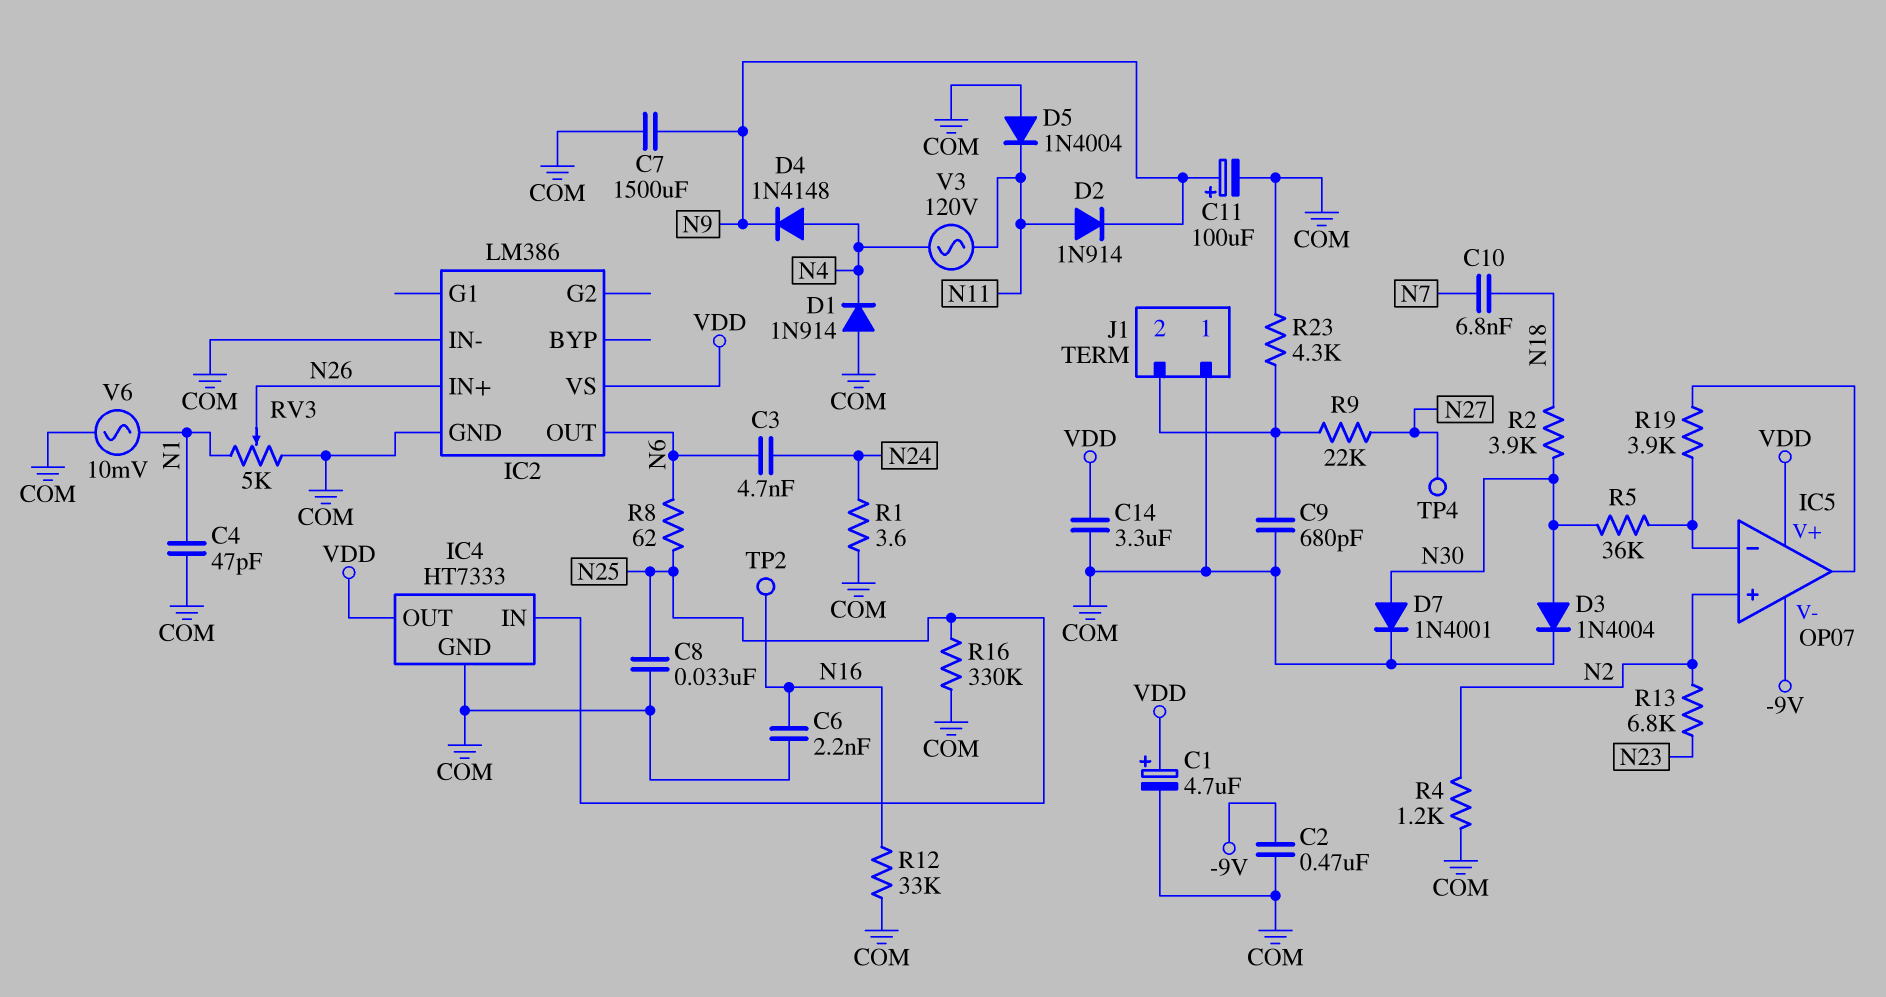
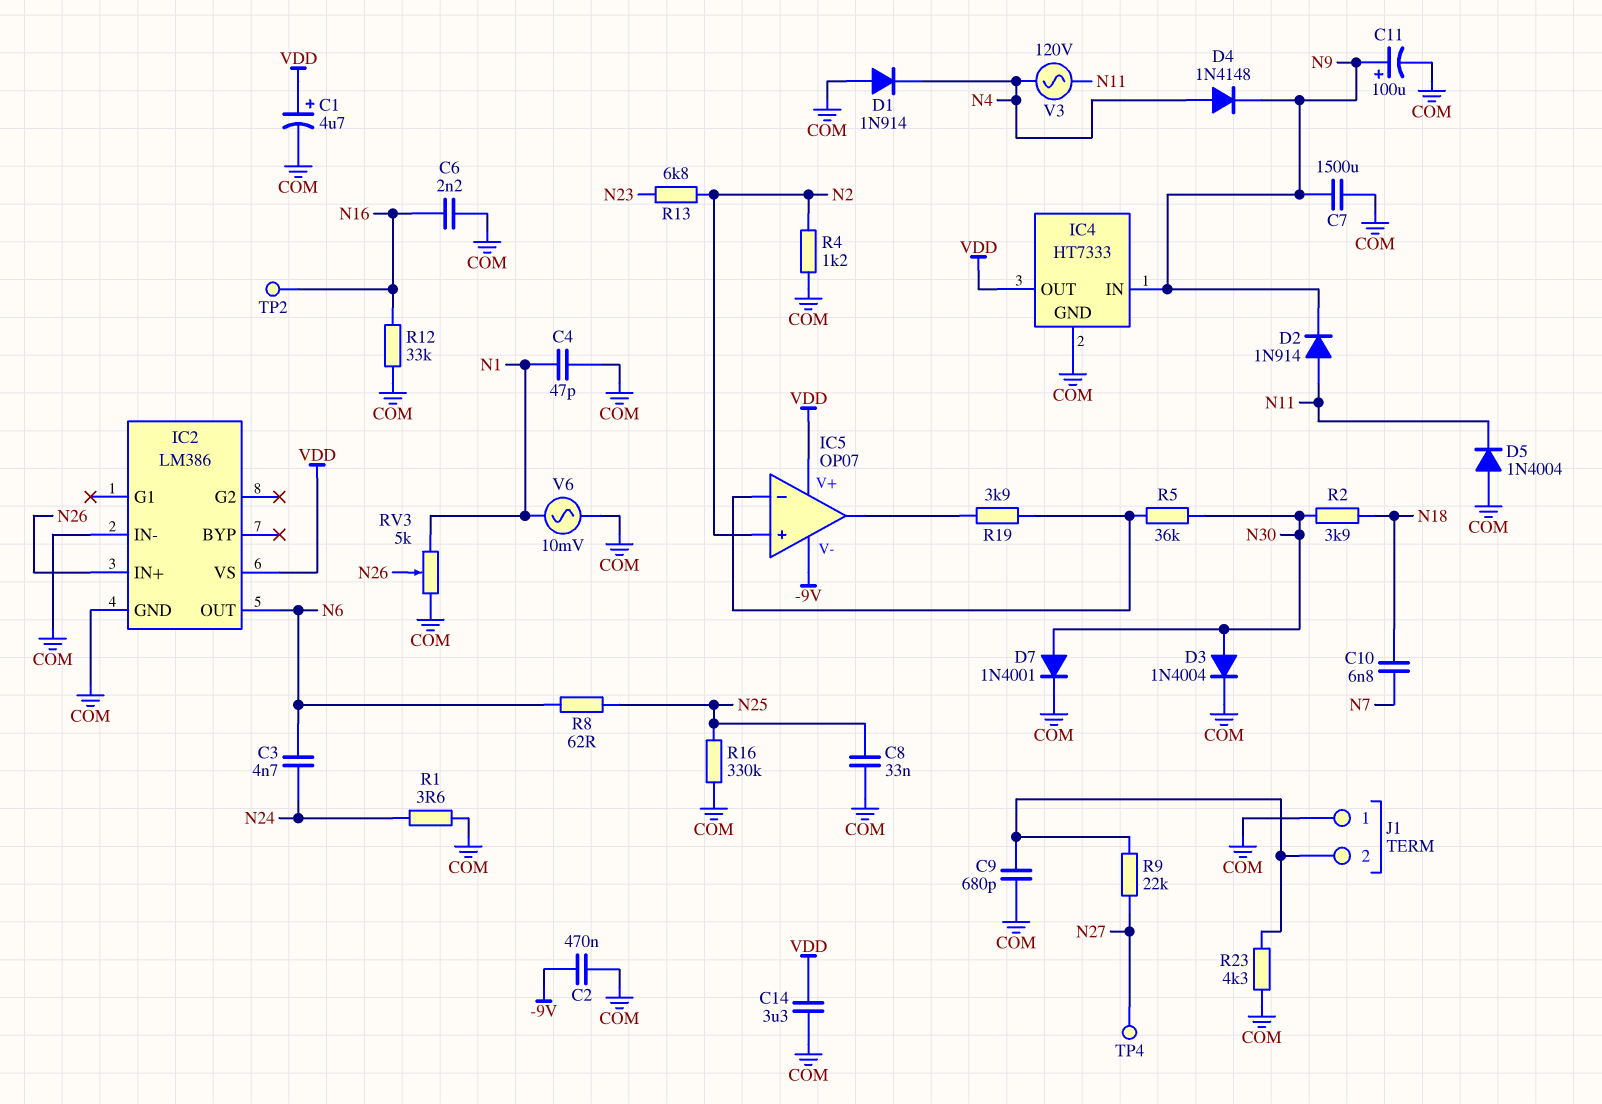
IC4 pin IN: N25 -> N9

